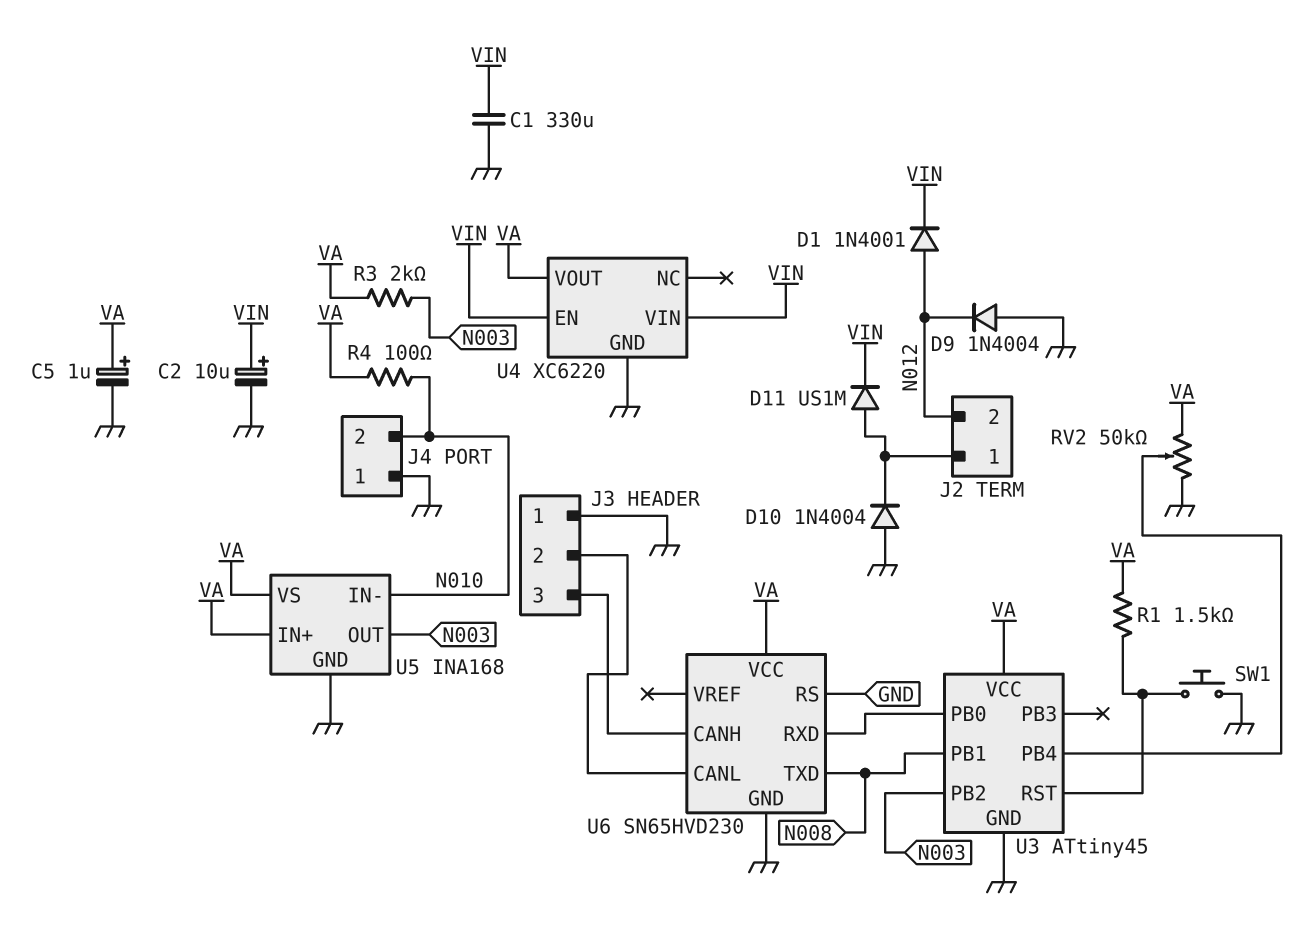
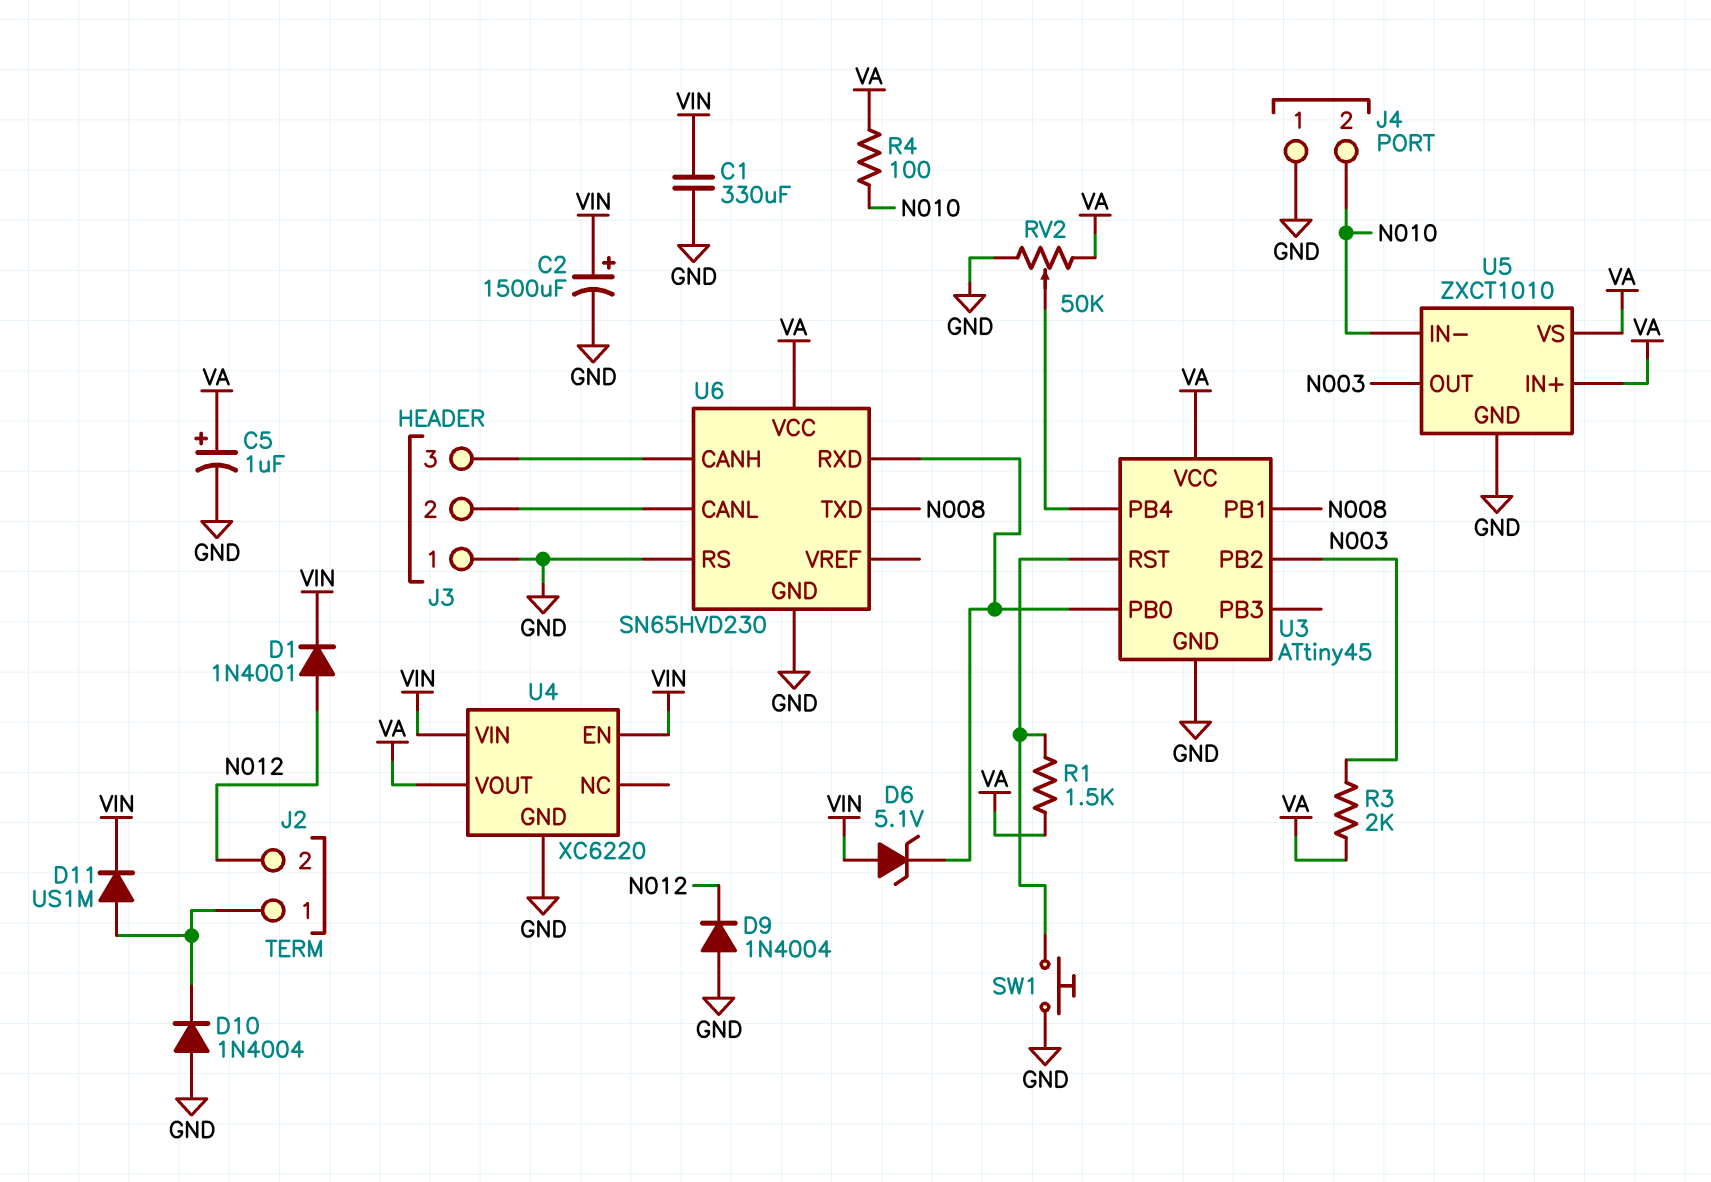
C2: 10uF (plus VIN, minus GND) -> 1500uF (plus VIN, minus GND)
D6: none -> zener 5.1V (A VIN, K U3/PB0)
U5: INA168 -> ZXCT1010

